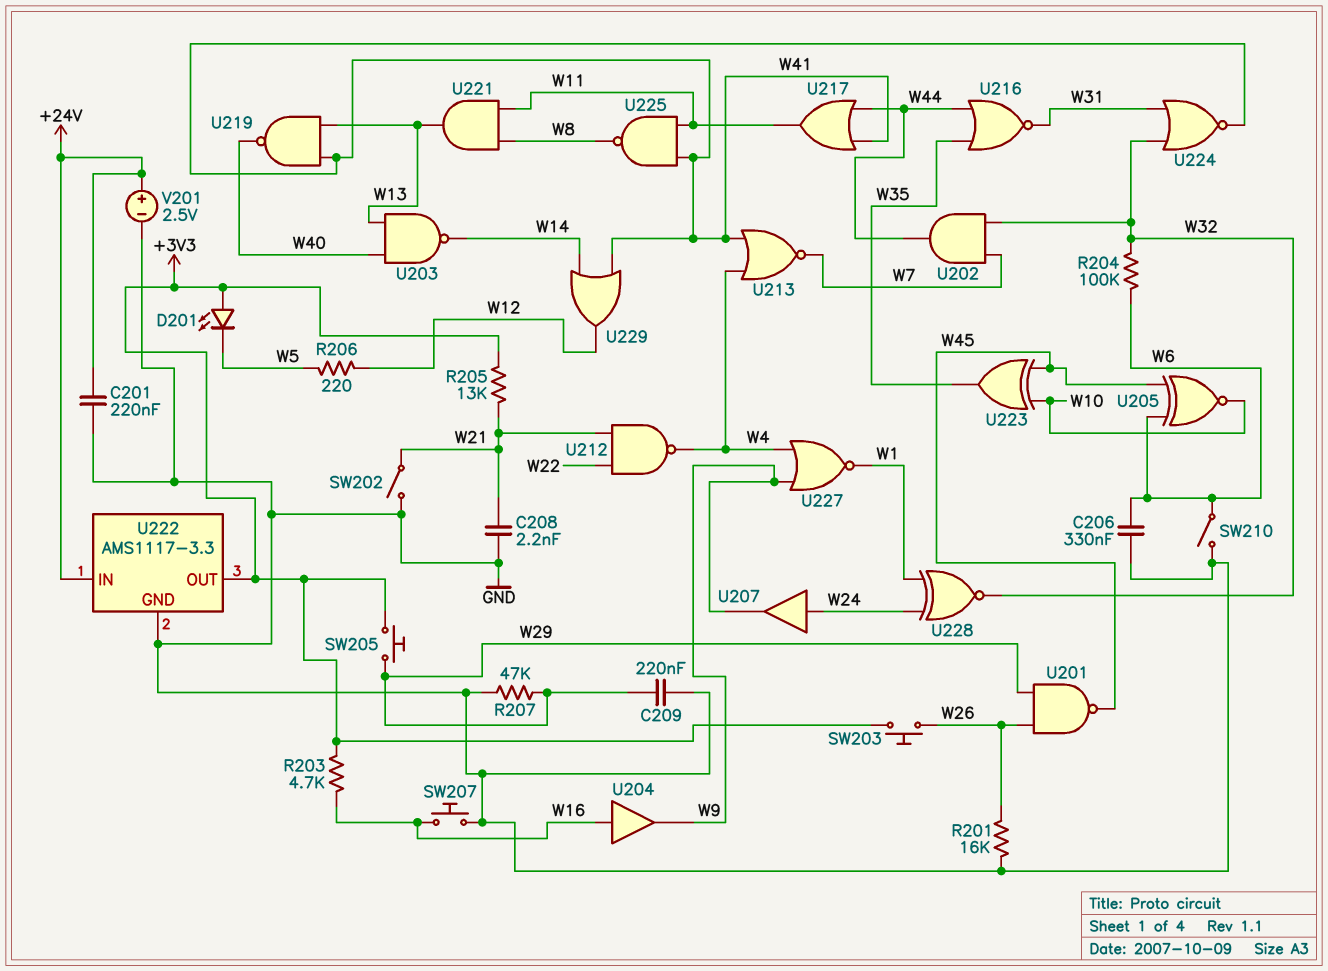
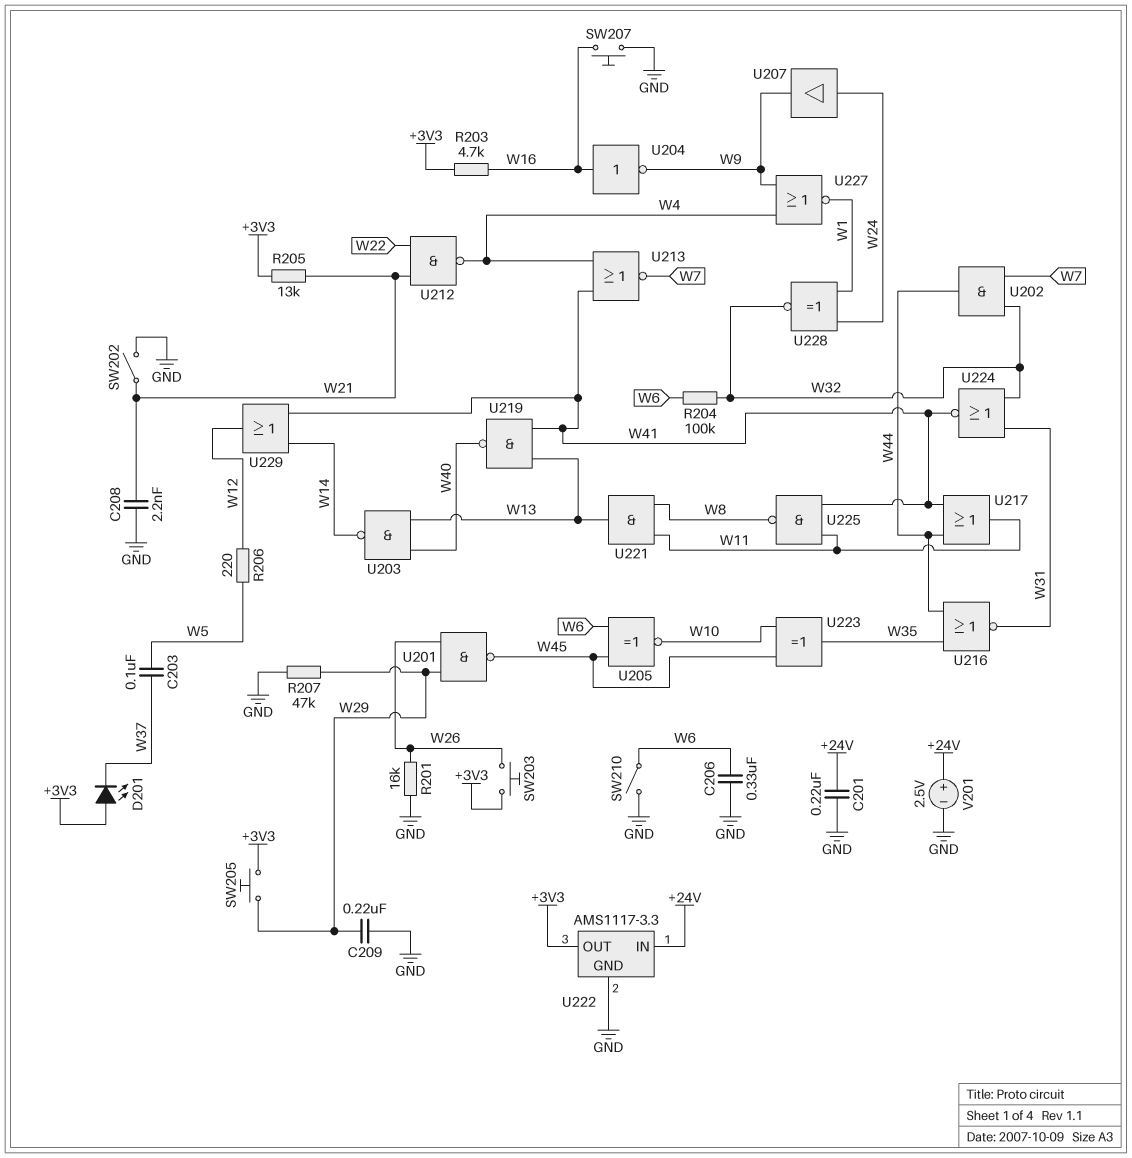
C203: none -> 100nF (W5, W37)
D201: LED (A +3V3, K W5) -> LED (A +3V3, K W37)
U204: buffer (in W16, out W9) -> NOT (in W16, out W9)

